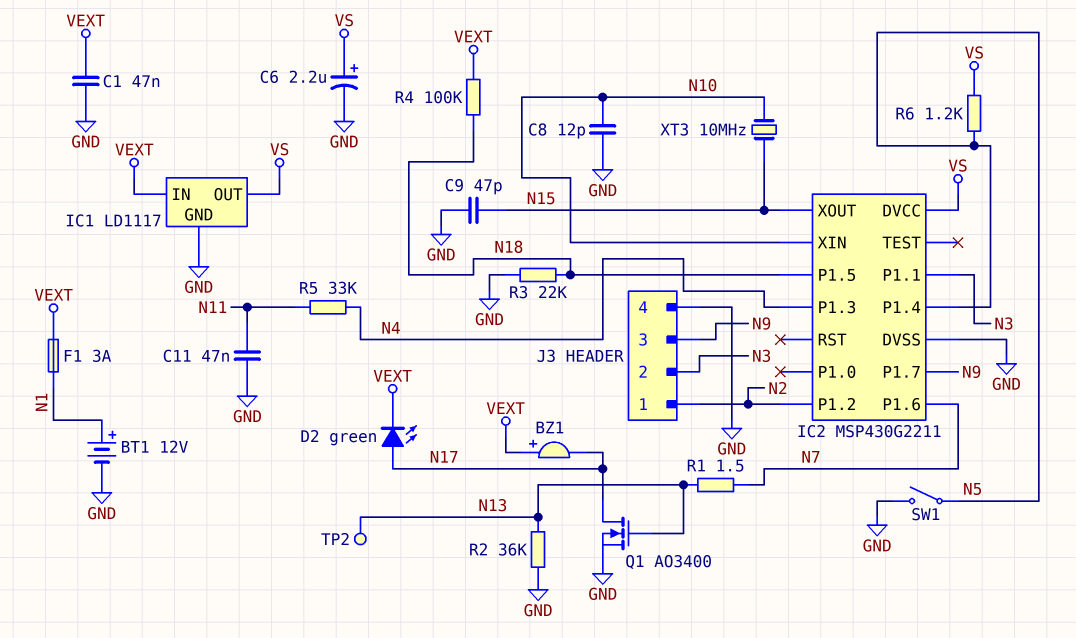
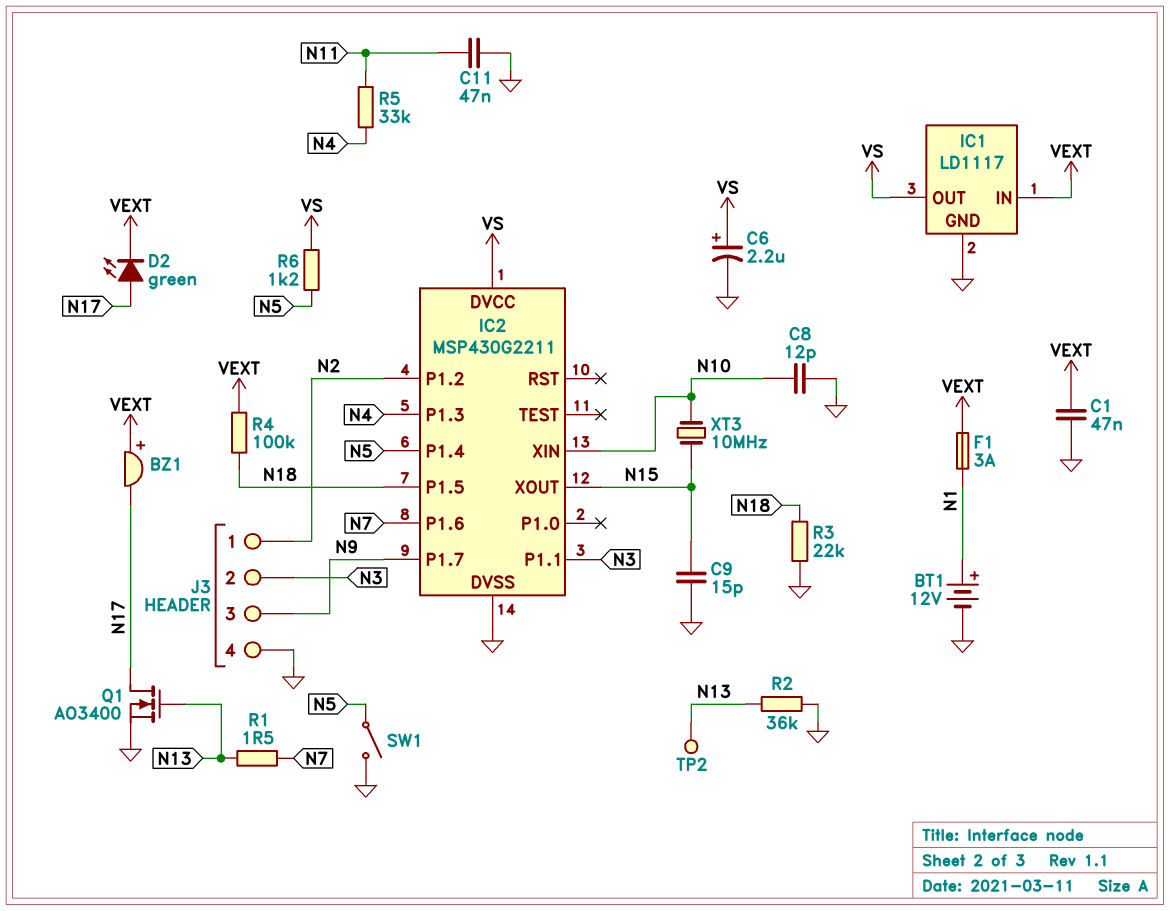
C9: 47pF (GND, N15) -> 15pF (GND, N15)

